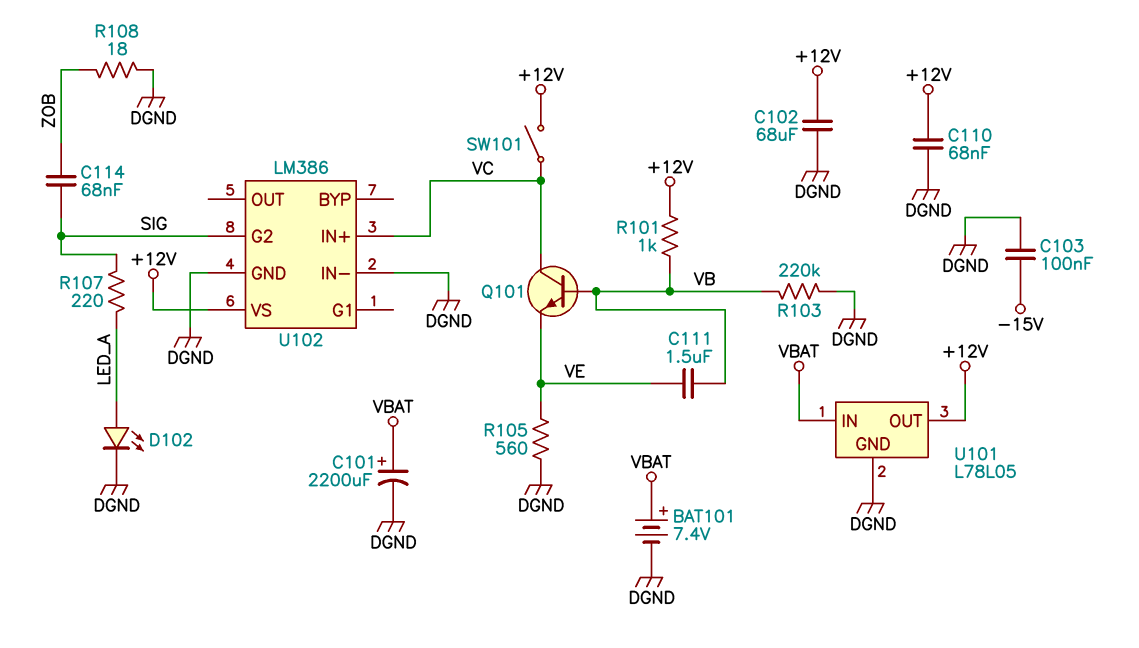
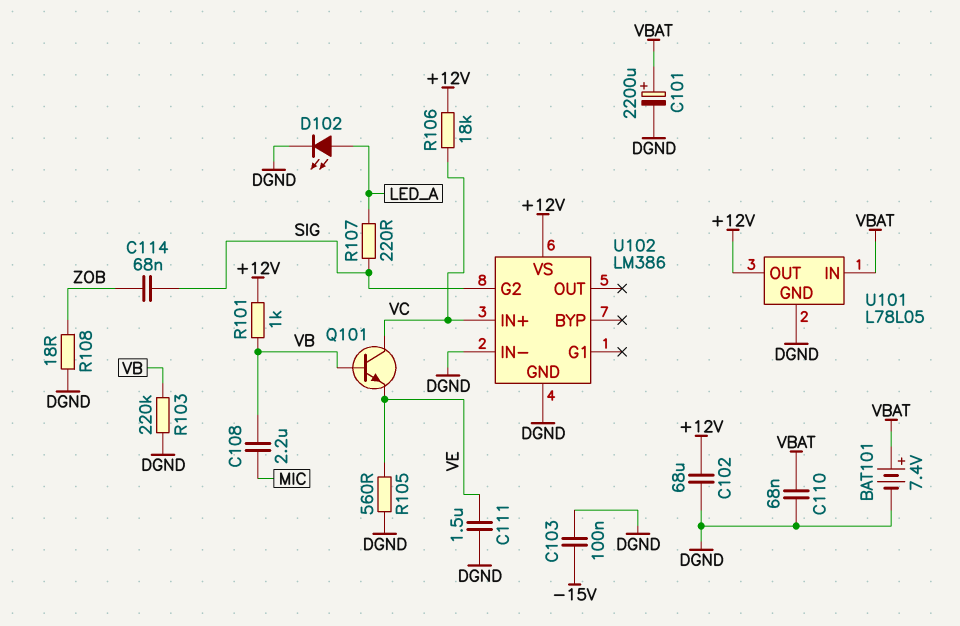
C108: none -> 2.2uF (MIC, VB)
C110: 68nF (+12V, DGND) -> 68nF (DGND, VBAT)
C111: 1.5uF (VB, VE) -> 1.5uF (DGND, VE)
R106: none -> 18k (+12V, VC)
SW101: switch (+12V, VC) -> none

